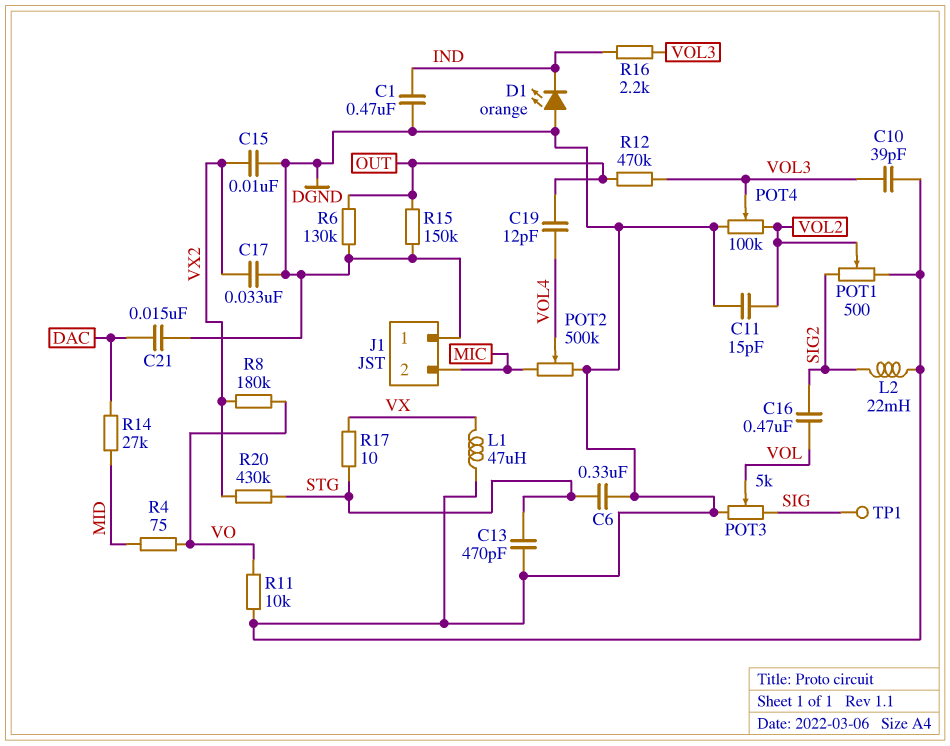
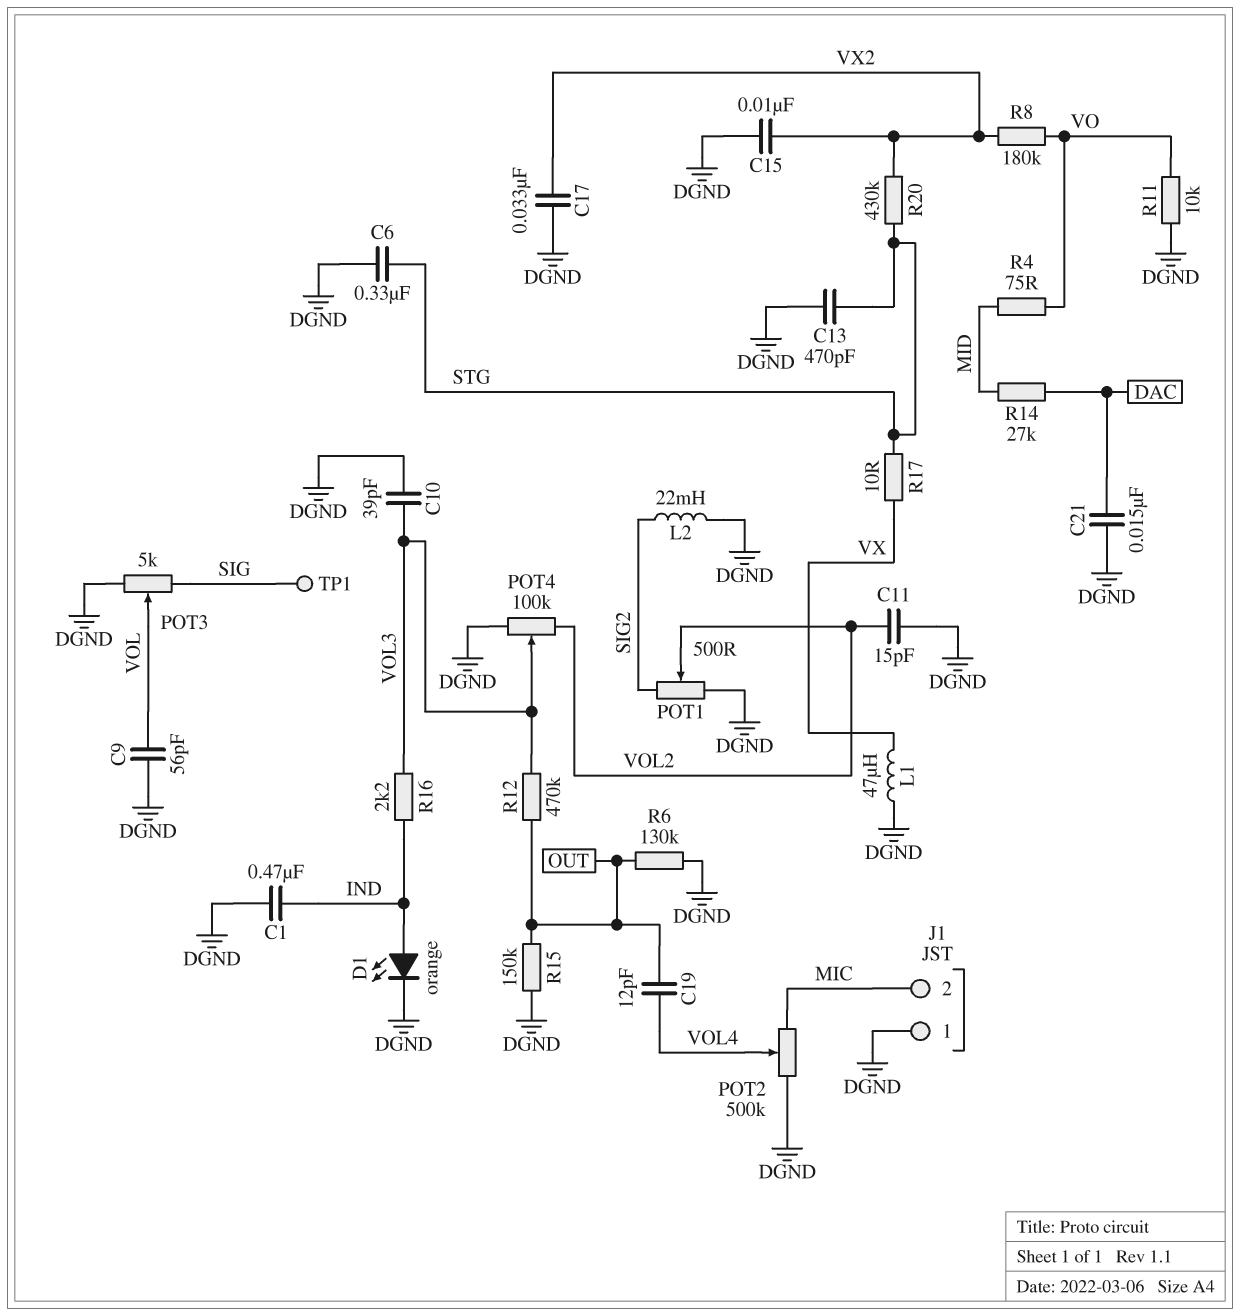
C9: none -> 56pF (DGND, VOL)
C16: 470nF (SIG2, VOL) -> none
D1: LED orange (A DGND, K IND) -> LED orange (A IND, K DGND)

